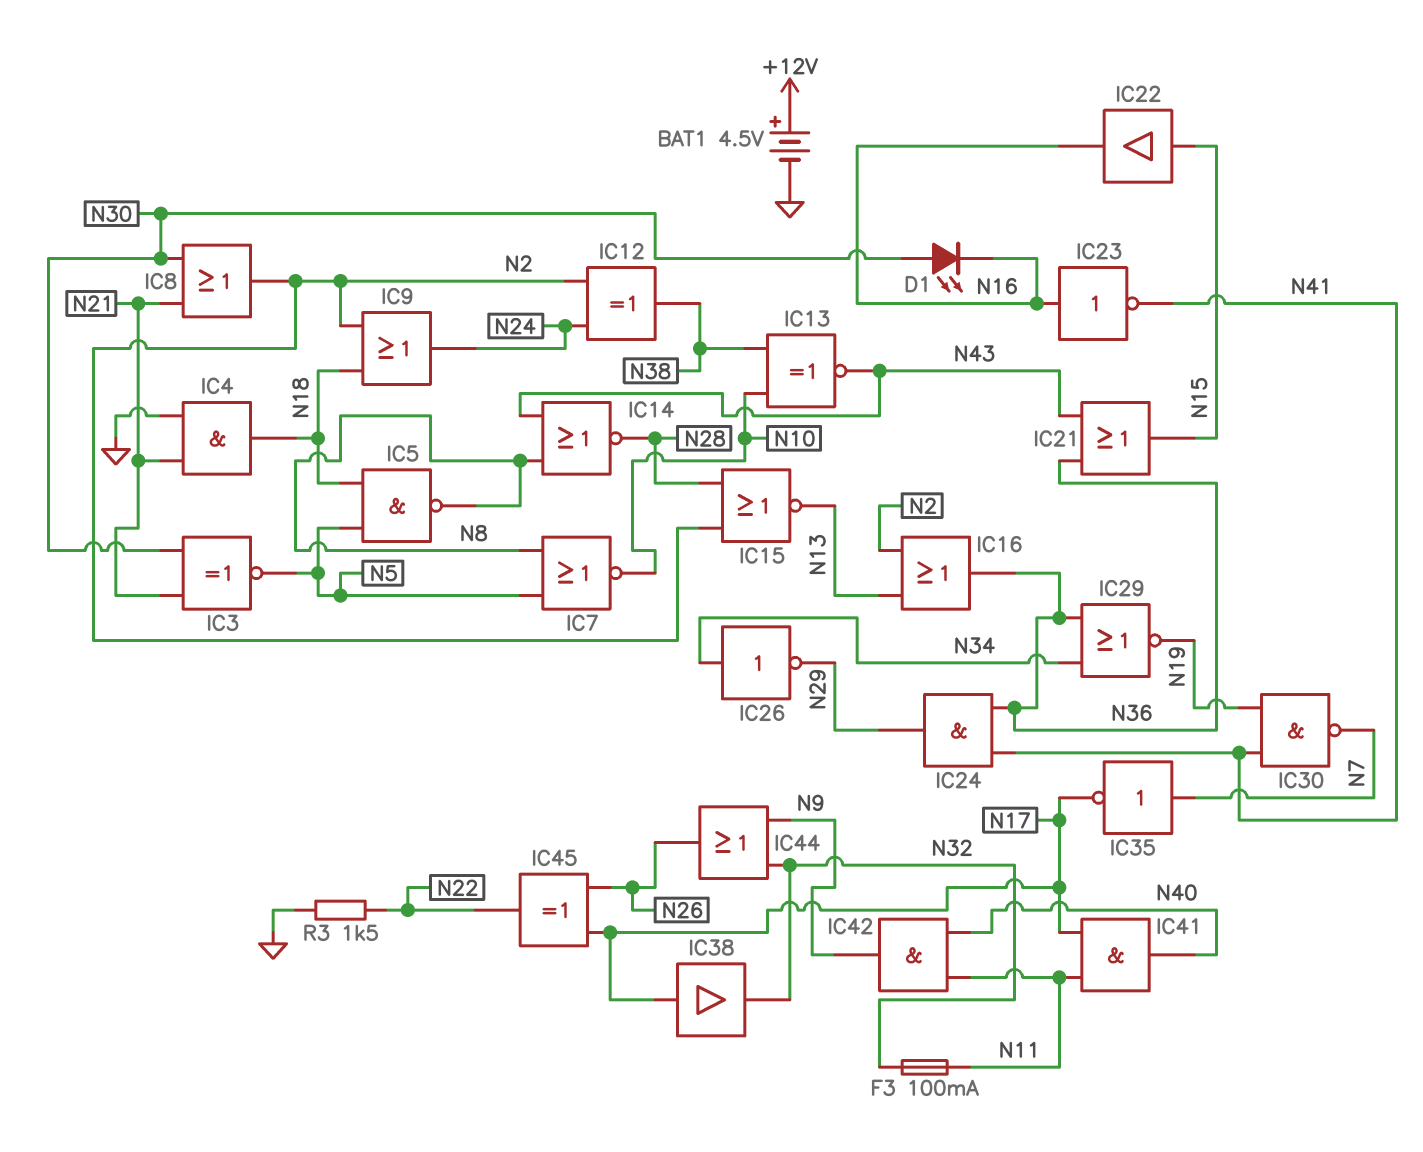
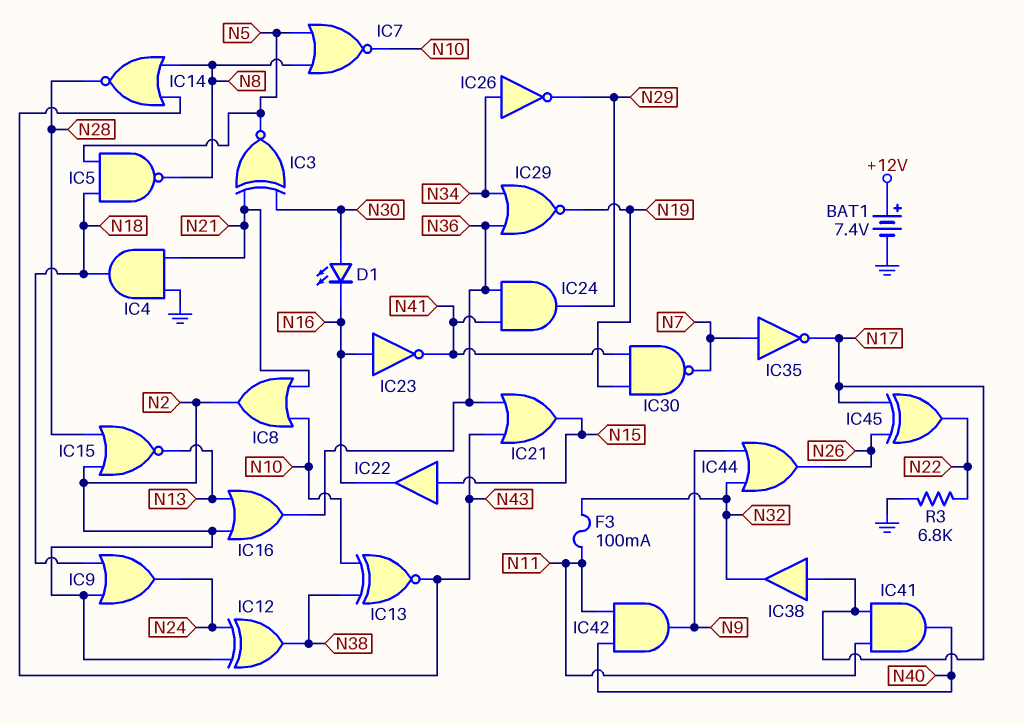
BAT1: 4.5V (plus +12V, minus GND) -> 7.4V (plus +12V, minus GND)
IC8: OR (in N21, in N30, out N2) -> OR (in N10, in N21, out N2)
R3: 1.5k (GND, N22) -> 6.8k (GND, N22)

